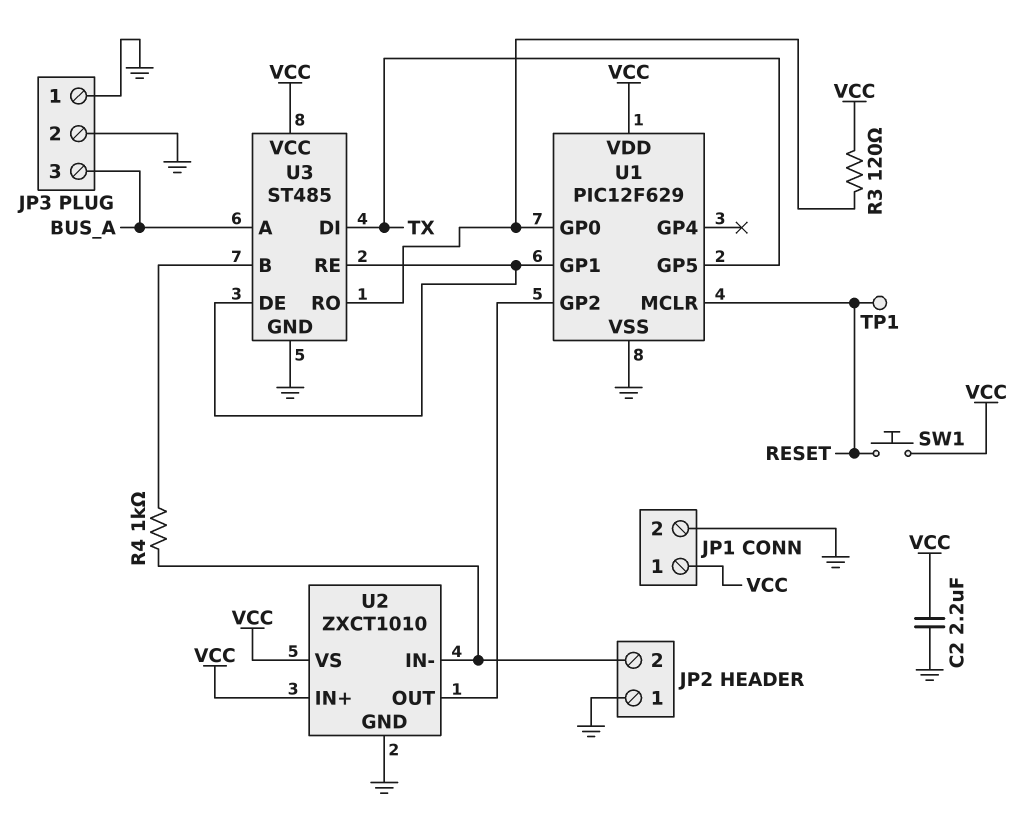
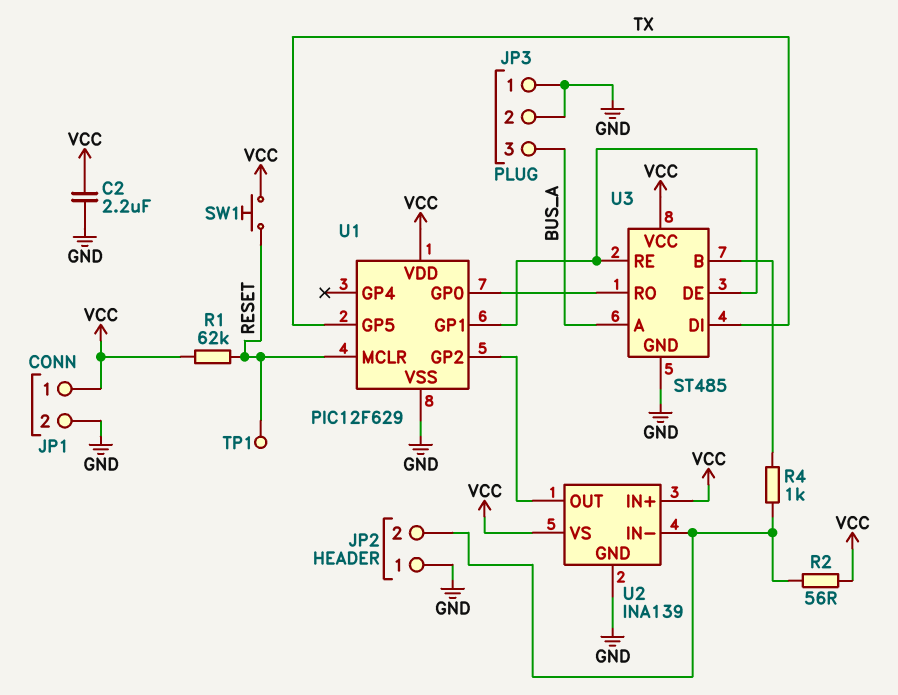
R1: none -> 62k (RESET, VCC)
R2: none -> 56 (JP2/2, VCC)
R3: 120 (U1/GP0, VCC) -> none
U2: ZXCT1010 -> INA139

